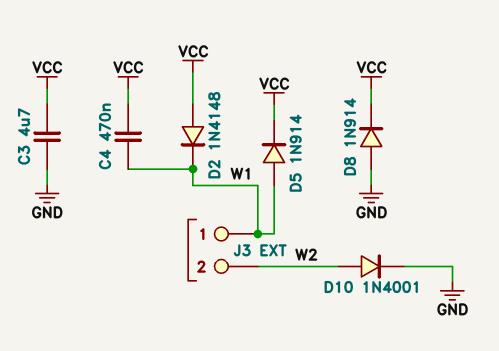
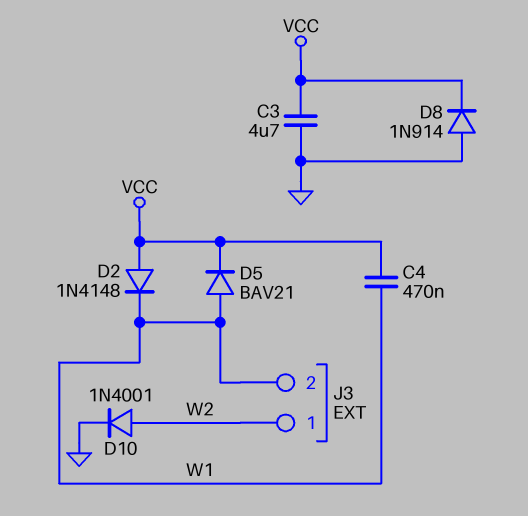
D5: diode 1N914 (A W1, K VCC) -> diode BAV21 (A W1, K VCC)
J3 pin 1: W1 -> W2
J3 pin 2: W2 -> W1

